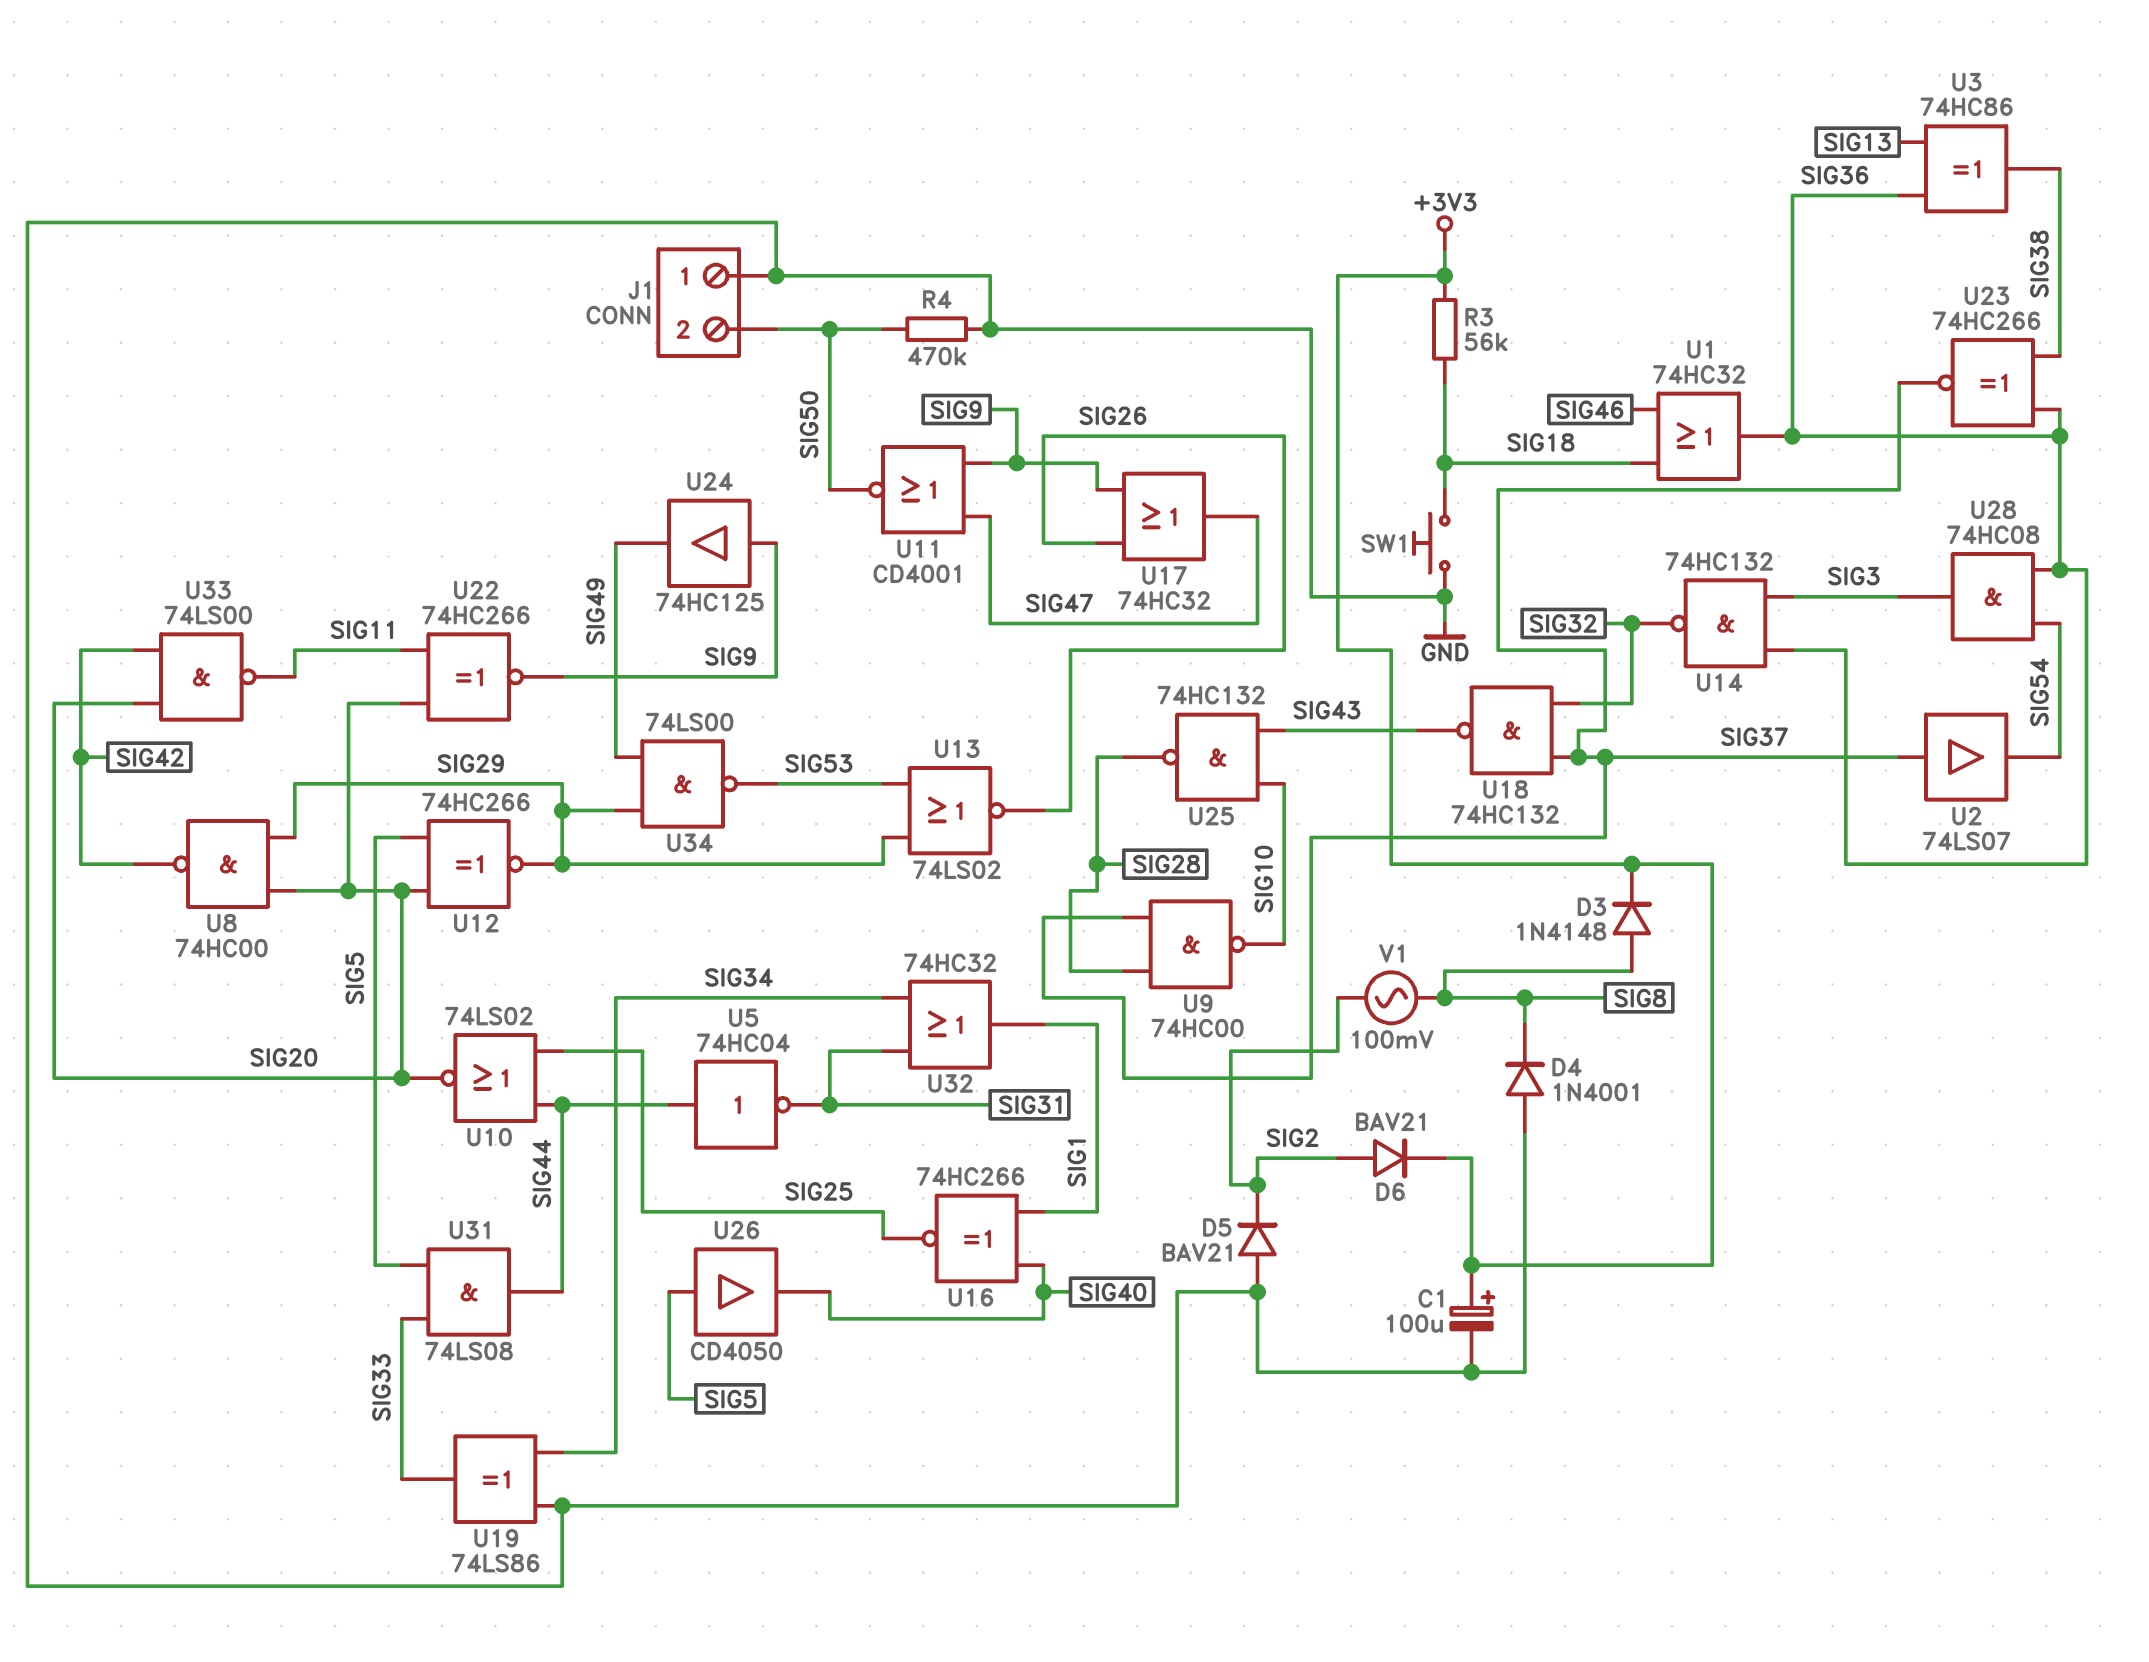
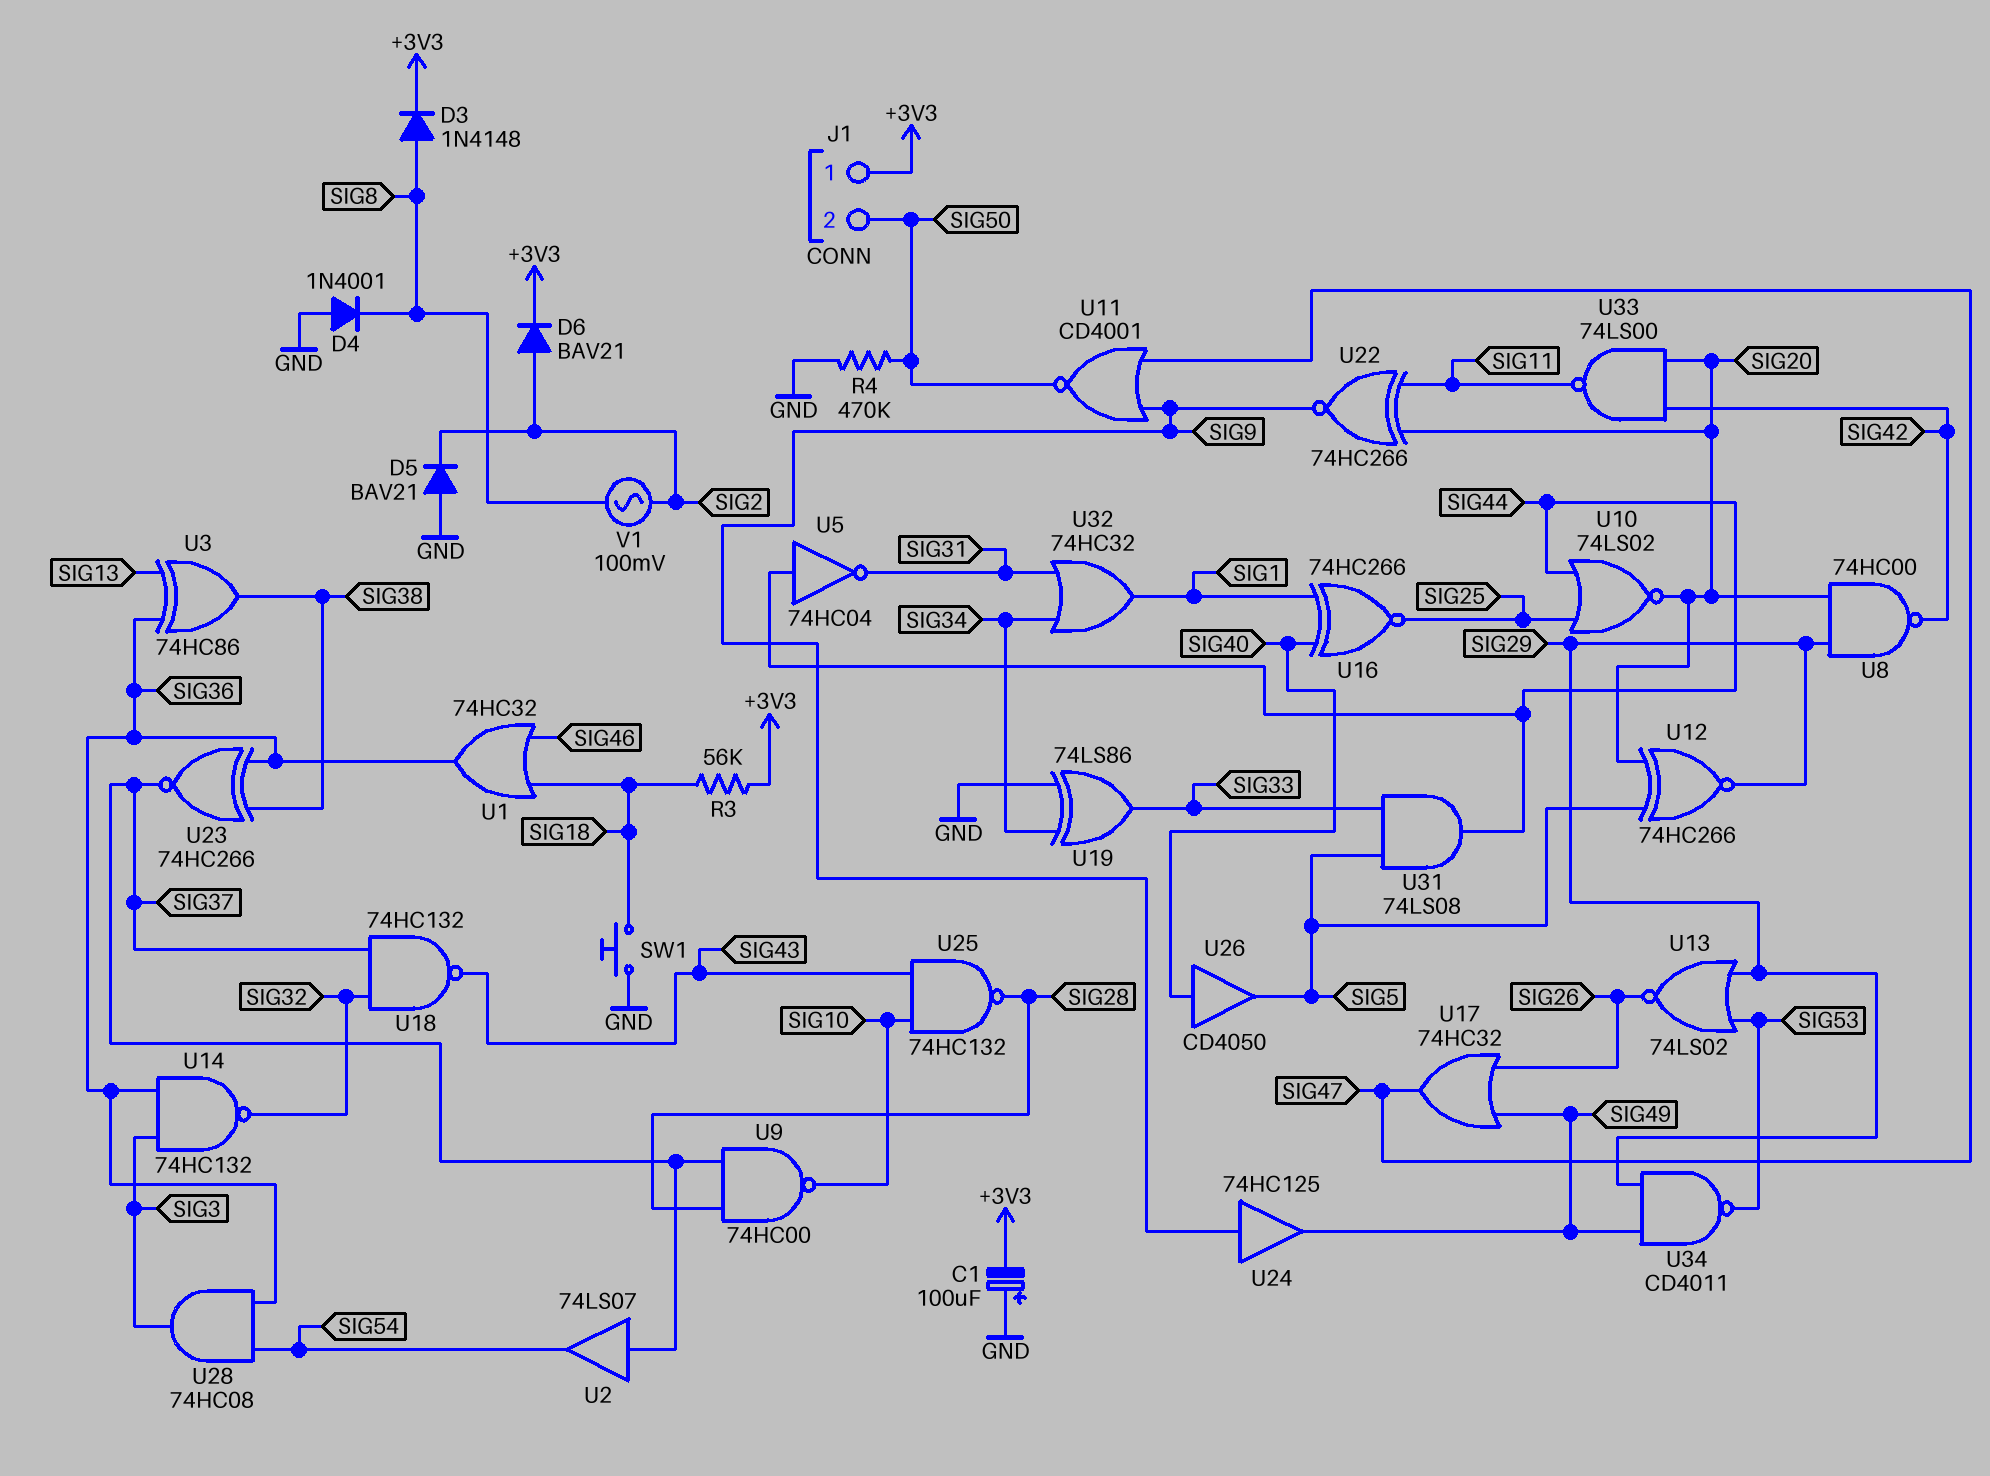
C1: 100uF (plus +3V3, minus GND) -> 100uF (plus GND, minus +3V3)
J1 pin 1: GND -> +3V3
U17: OR 74HC32 (in SIG9, in SIG26, out SIG47) -> OR 74HC32 (in SIG26, in SIG49, out SIG47)
U26: buffer CD4050 (in SIG5, out SIG40) -> buffer CD4050 (in SIG40, out SIG5)
U34: NAND 74LS00 (in SIG29, in SIG49, out SIG53) -> NAND CD4011 (in SIG29, in SIG49, out SIG53)

